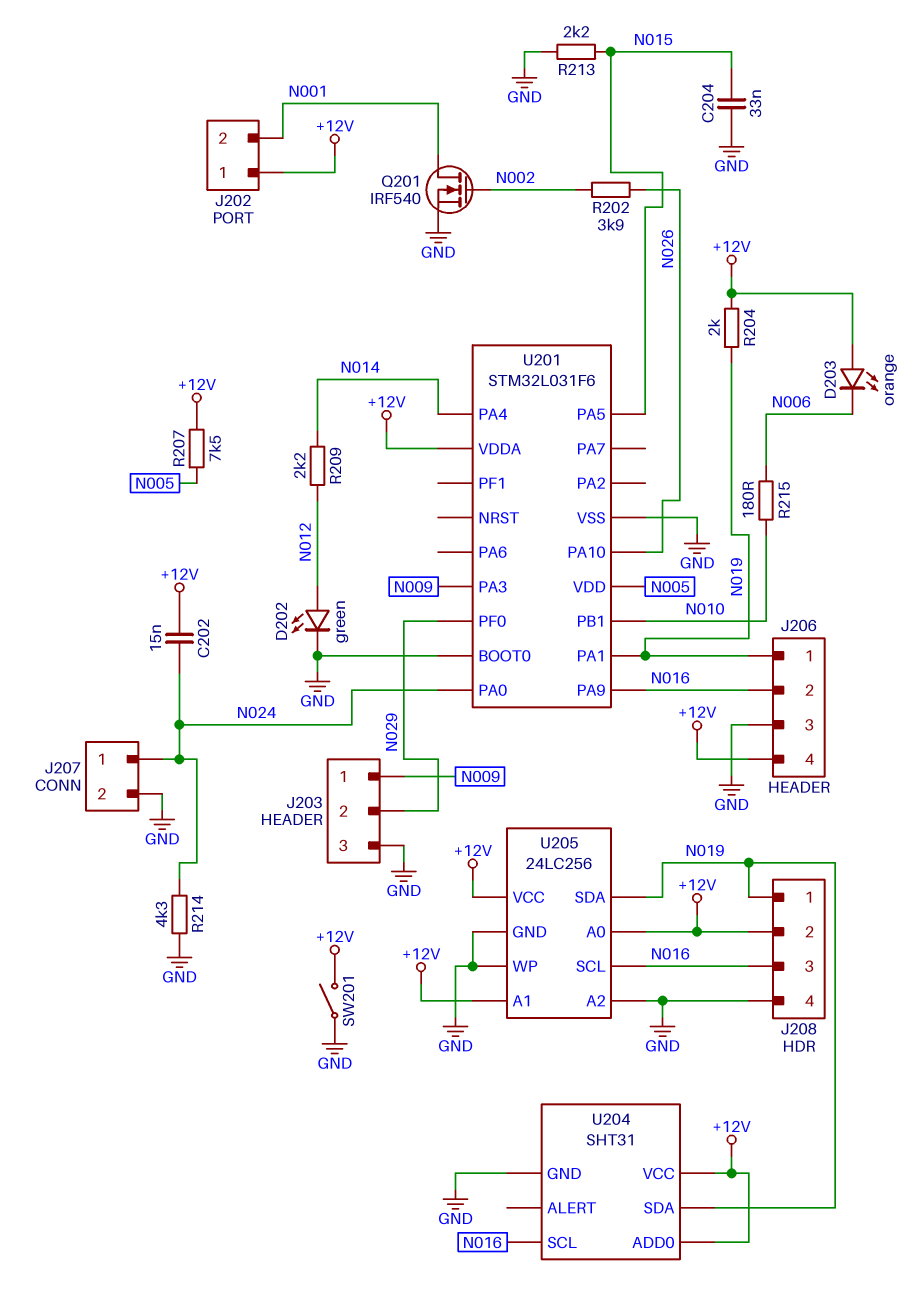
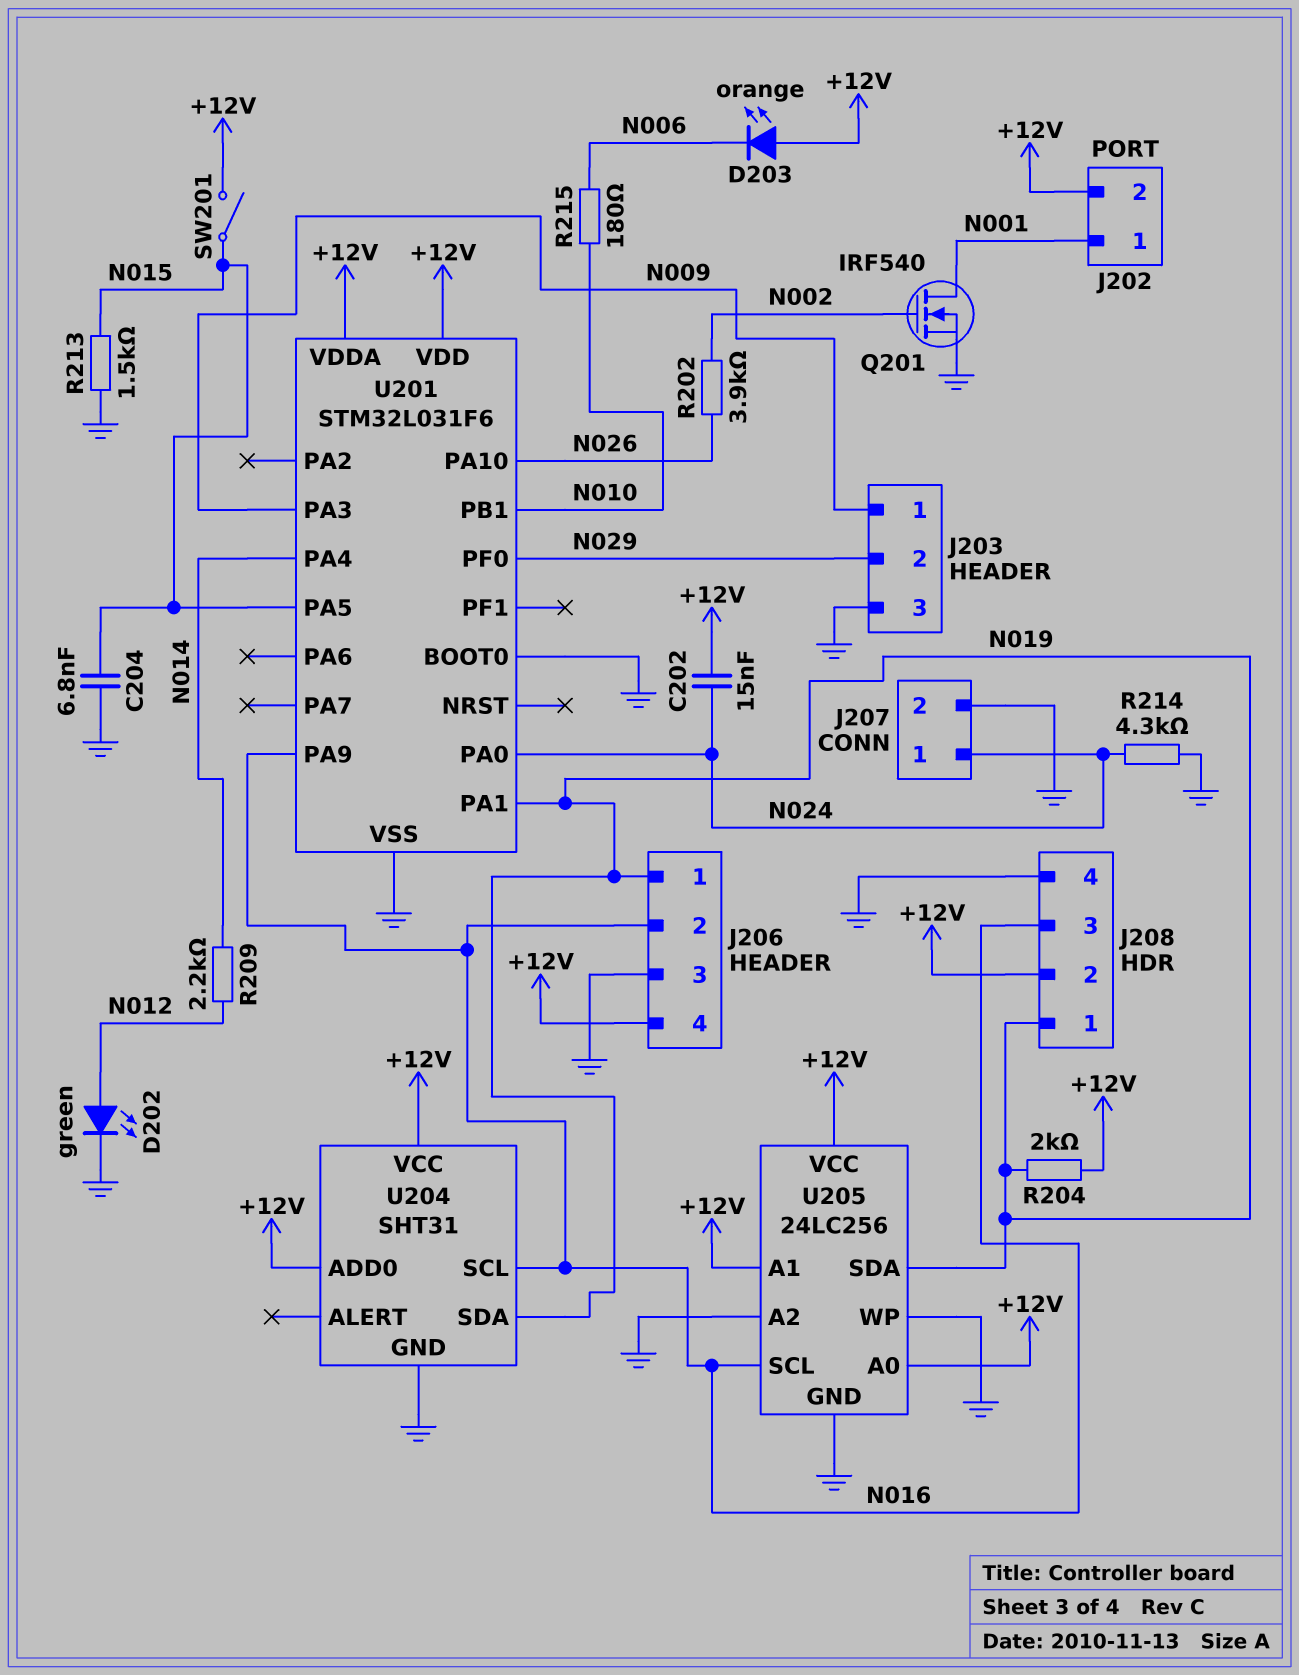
C204: 33nF (GND, N015) -> 6.8nF (GND, N015)
J202 pin 1: +12V -> N001
J202 pin 2: N001 -> +12V
R207: 7.5k (+12V, N005) -> none
R213: 2.2k (GND, N015) -> 1.5k (GND, N015)
SW201: switch (+12V, GND) -> switch (+12V, N015)
U201 pin VDD: N005 -> +12V

